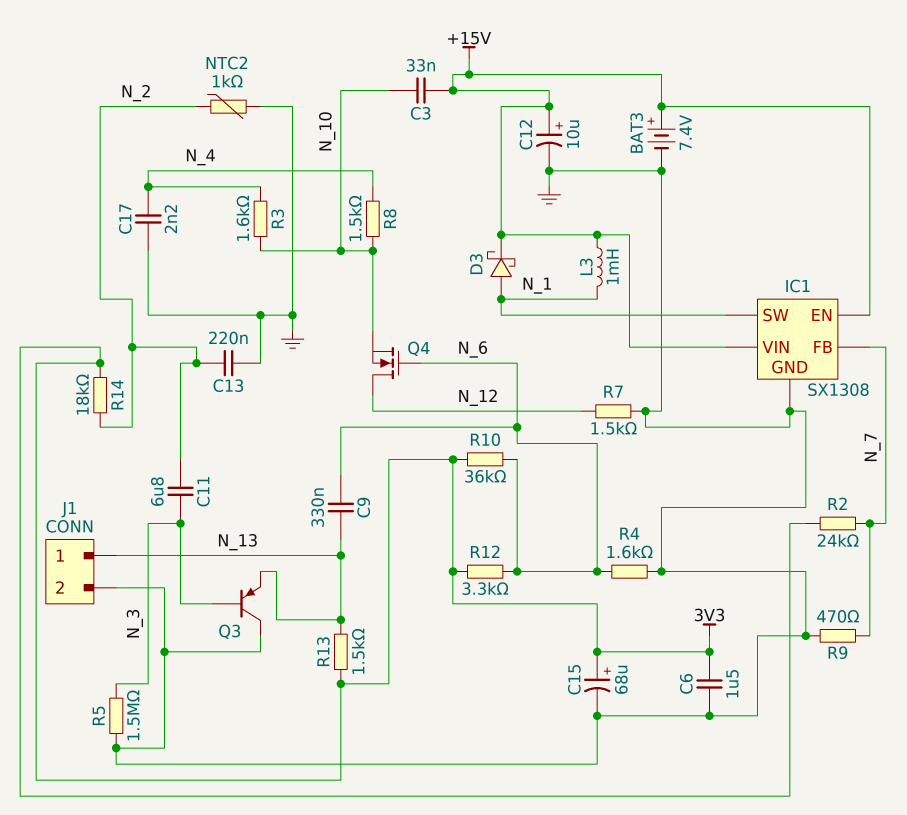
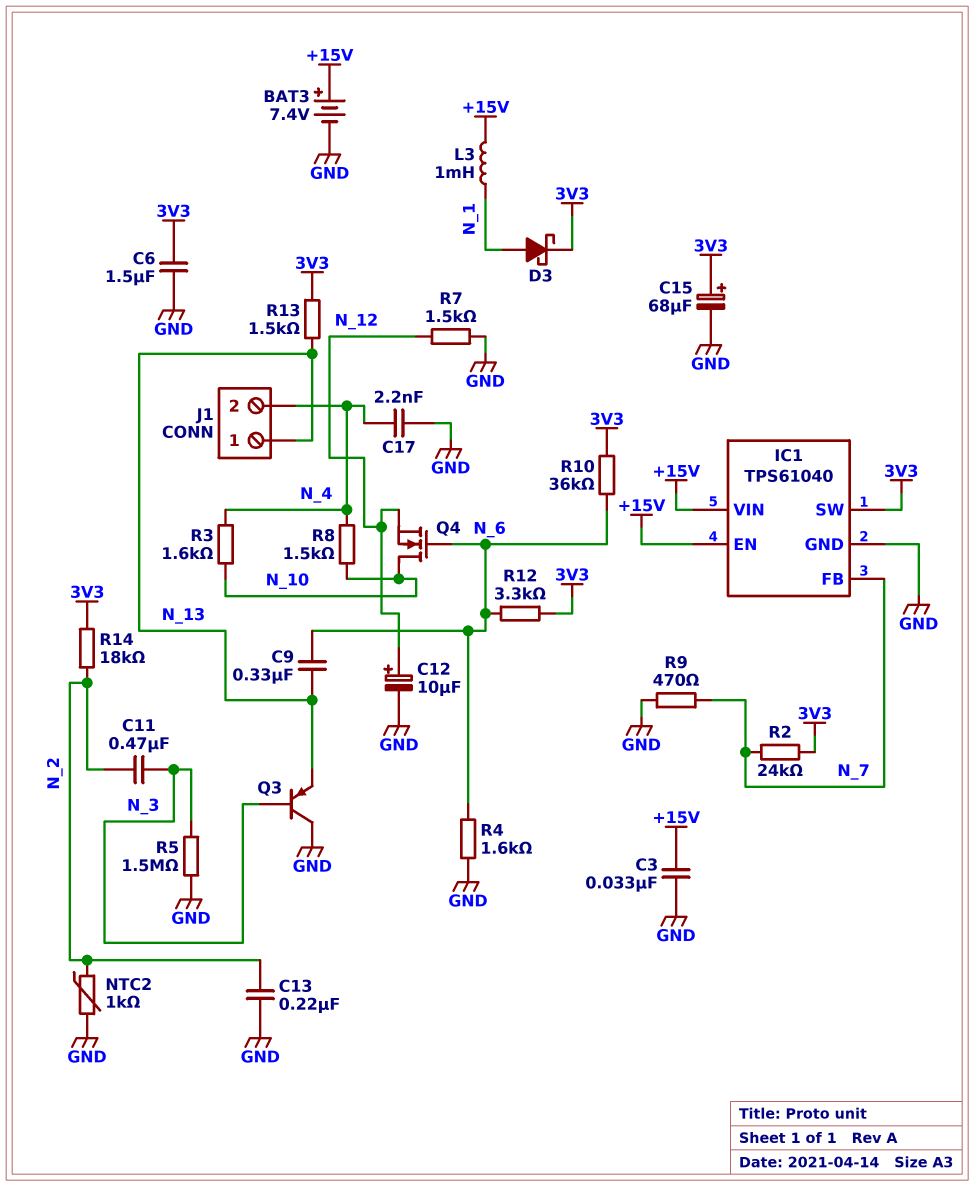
C3: 33nF (+15V, N_10) -> 33nF (+15V, GND)
C11: 6.8uF (N_2, N_3) -> 470nF (N_2, N_3)
C12: 10uF (plus +15V, minus GND) -> 10uF (plus N_12, minus GND)
D3: schottky (A N_1, K +15V) -> schottky (A N_1, K 3V3)
IC1: SX1308 -> TPS61040
IC1 pin SW: N_1 -> 3V3
J1 pin 2: GND -> N_4
Q4: NMOS (G N_6, D N_12, S N_10) -> NMOS (G N_6, D N_10, S N_12)

